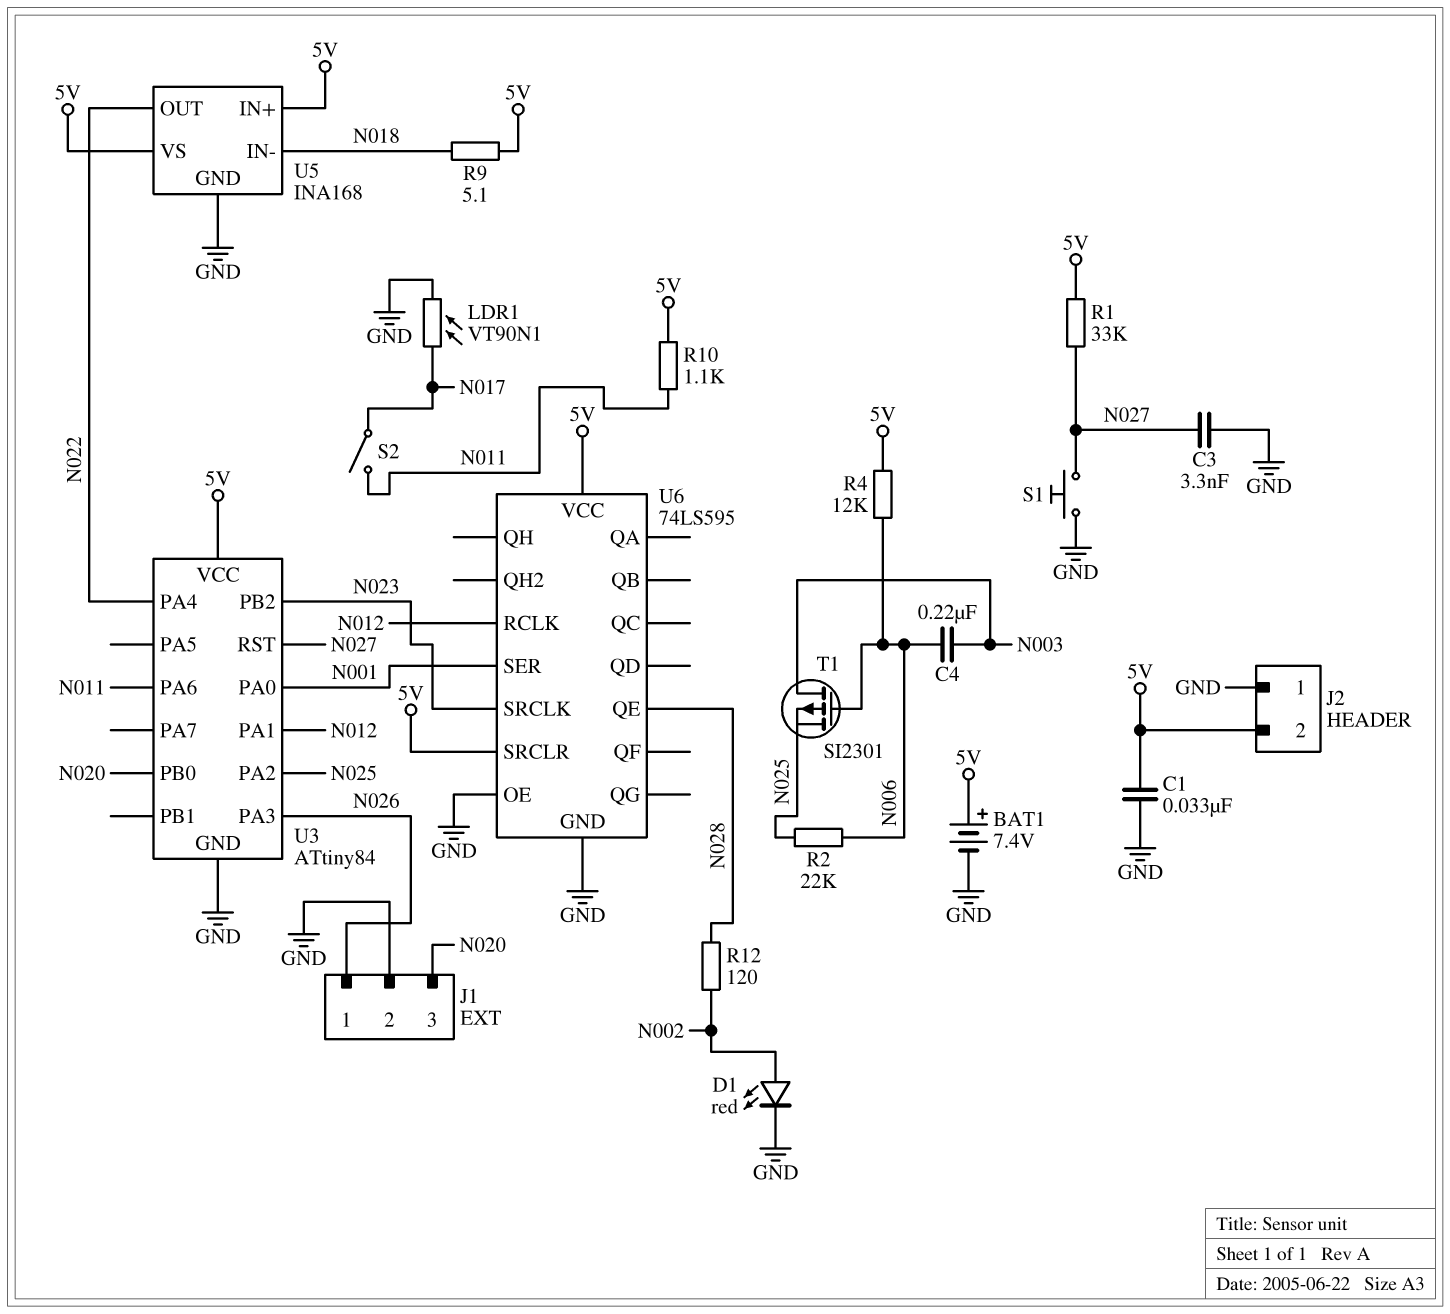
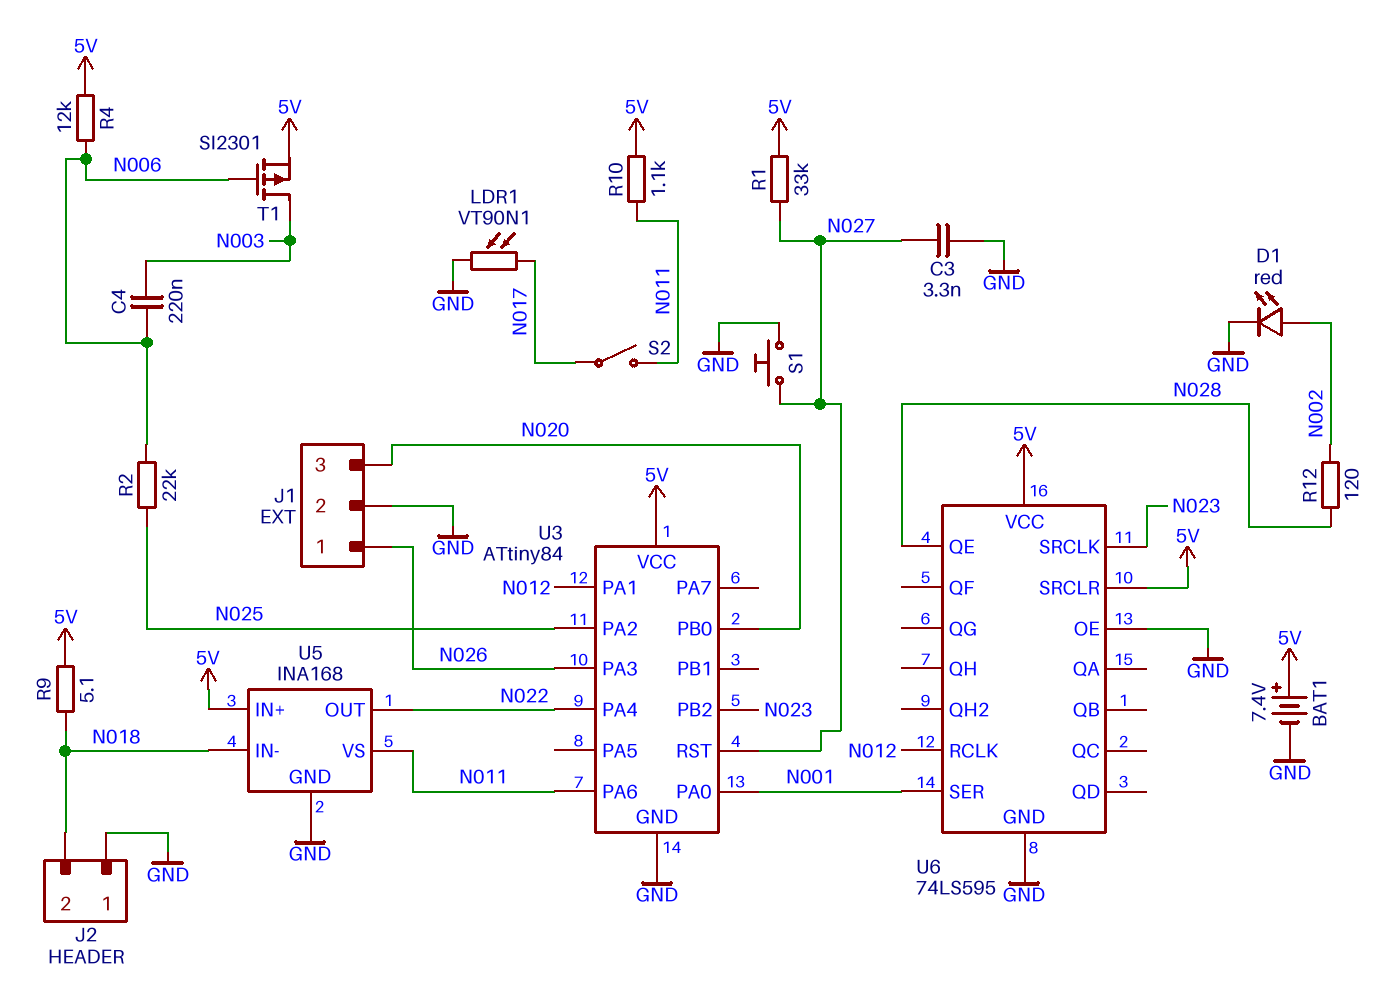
C1: 33nF (5V, GND) -> none
J2 pin 2: 5V -> N018
T1: PMOS SI2301 (G N006, D N003, S N025) -> PMOS SI2301 (G N006, D N003, S 5V)
U5 pin VS: 5V -> N011

